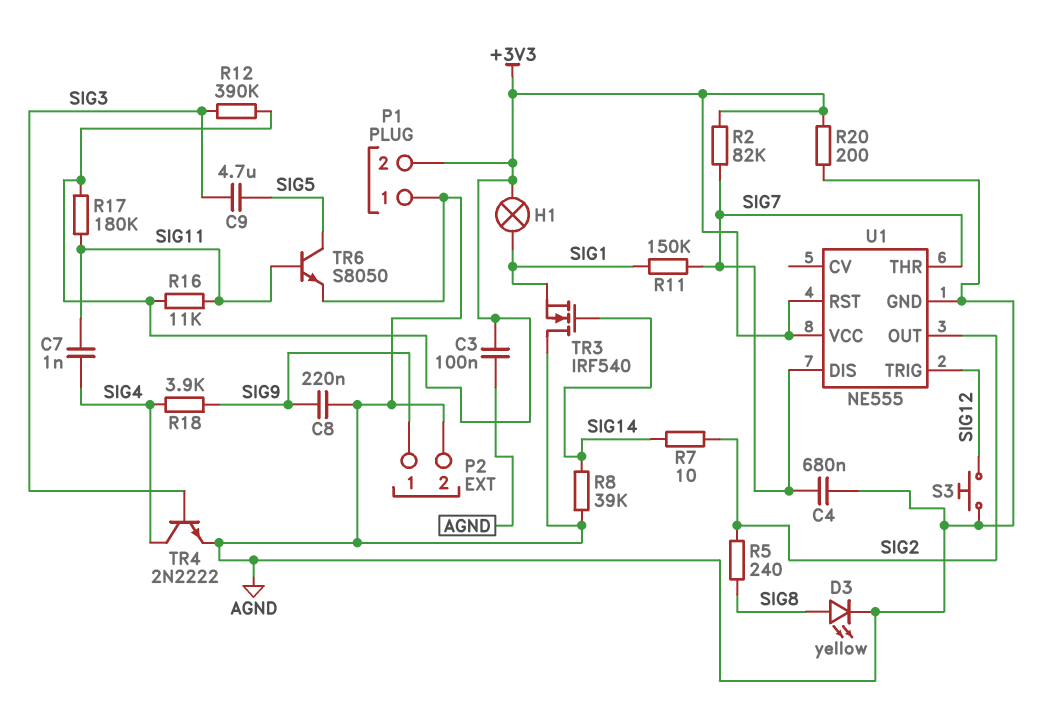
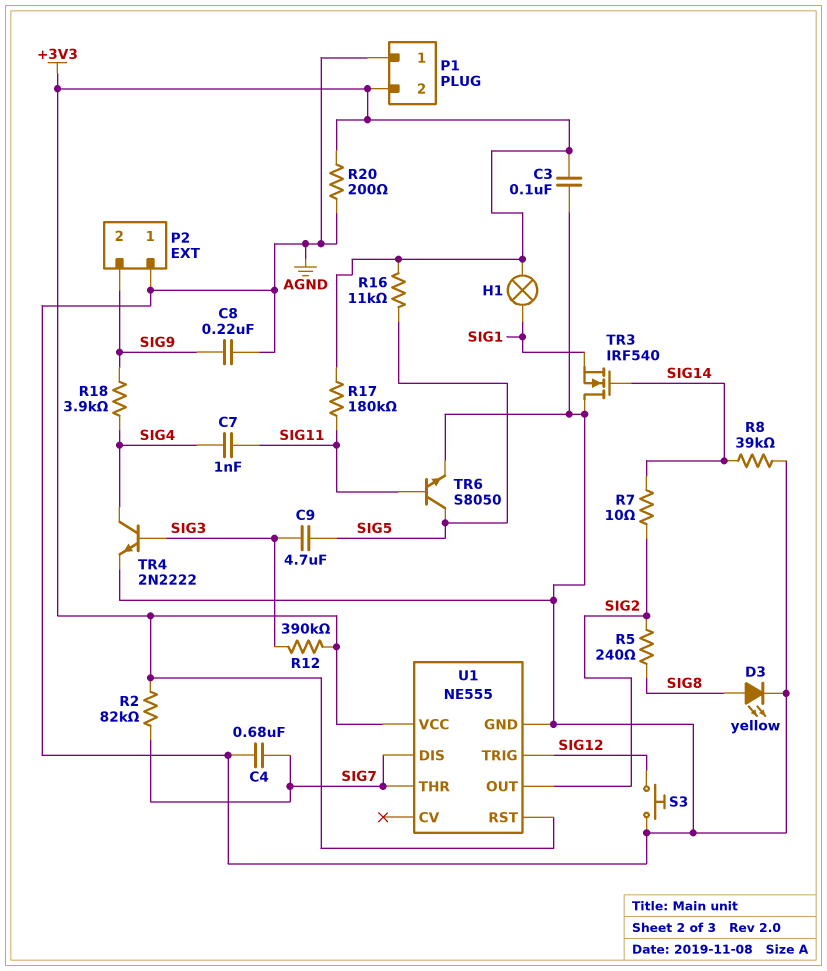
P2 pin 1: SIG9 -> AGND
P2 pin 2: AGND -> SIG9
R11: 150k (SIG1, SIG7) -> none
R16: 11k (+3V3, SIG11) -> 11k (+3V3, SIG5)

